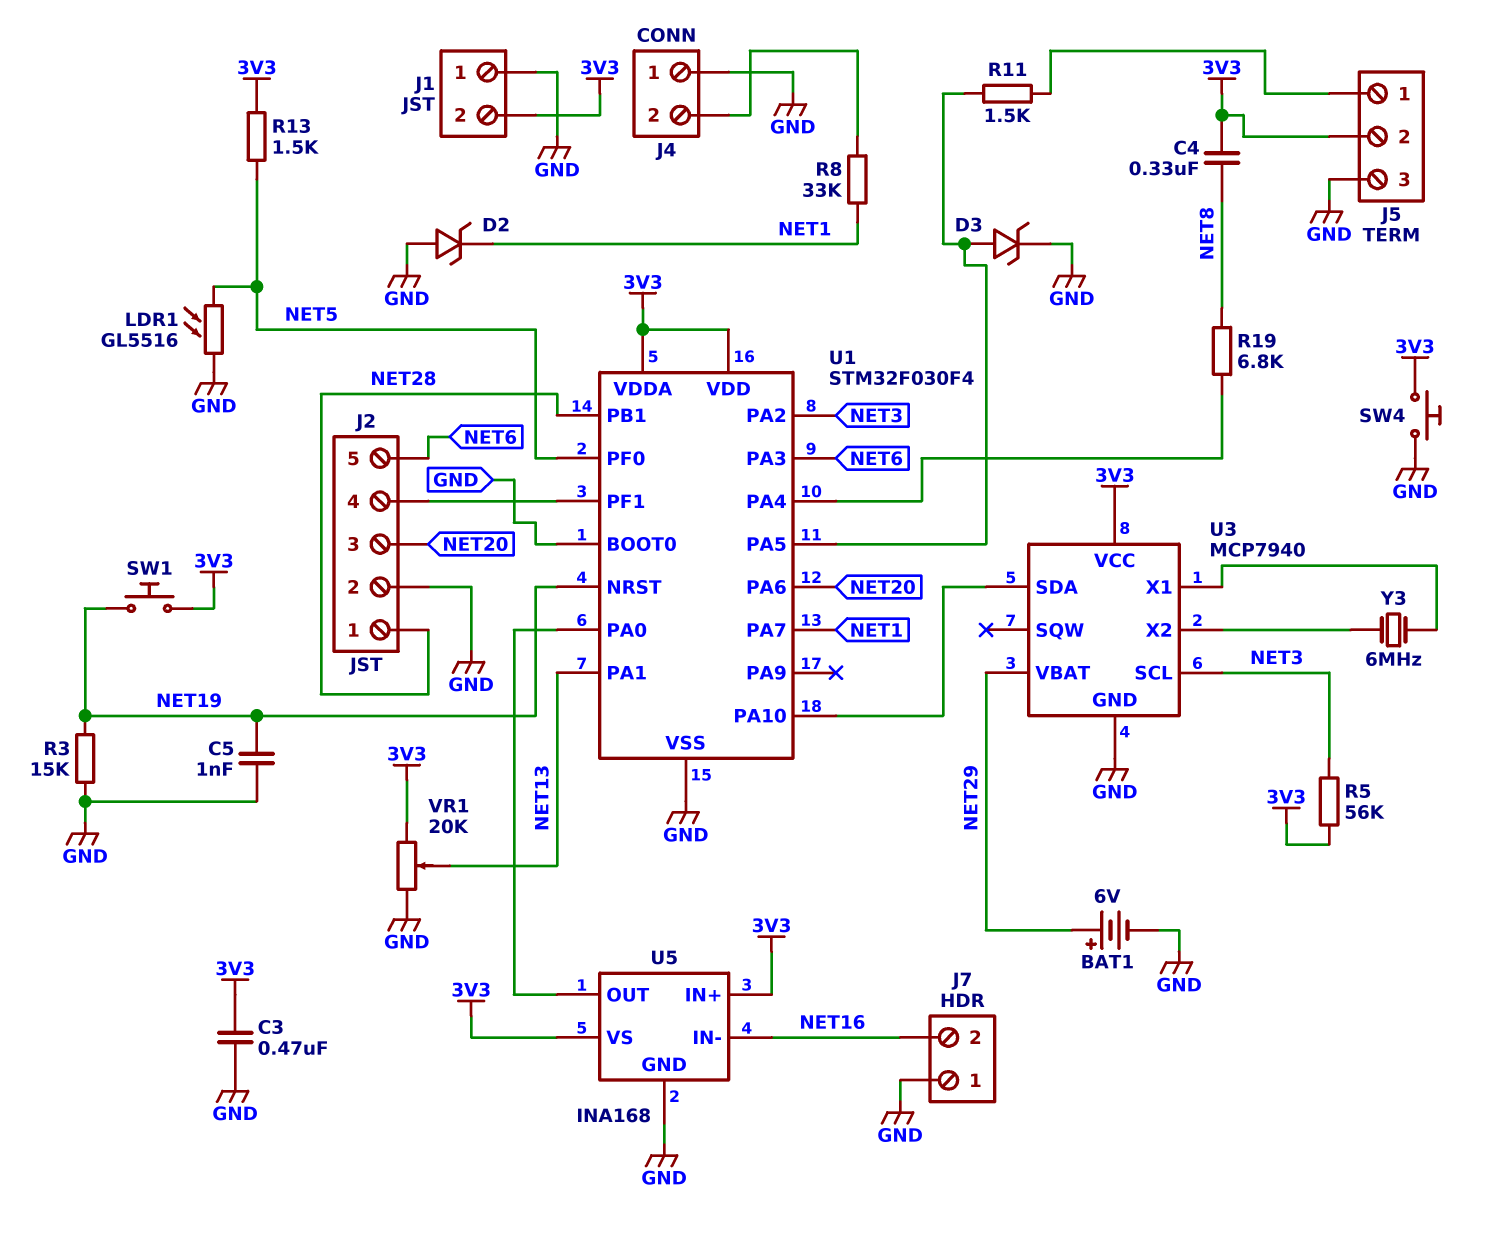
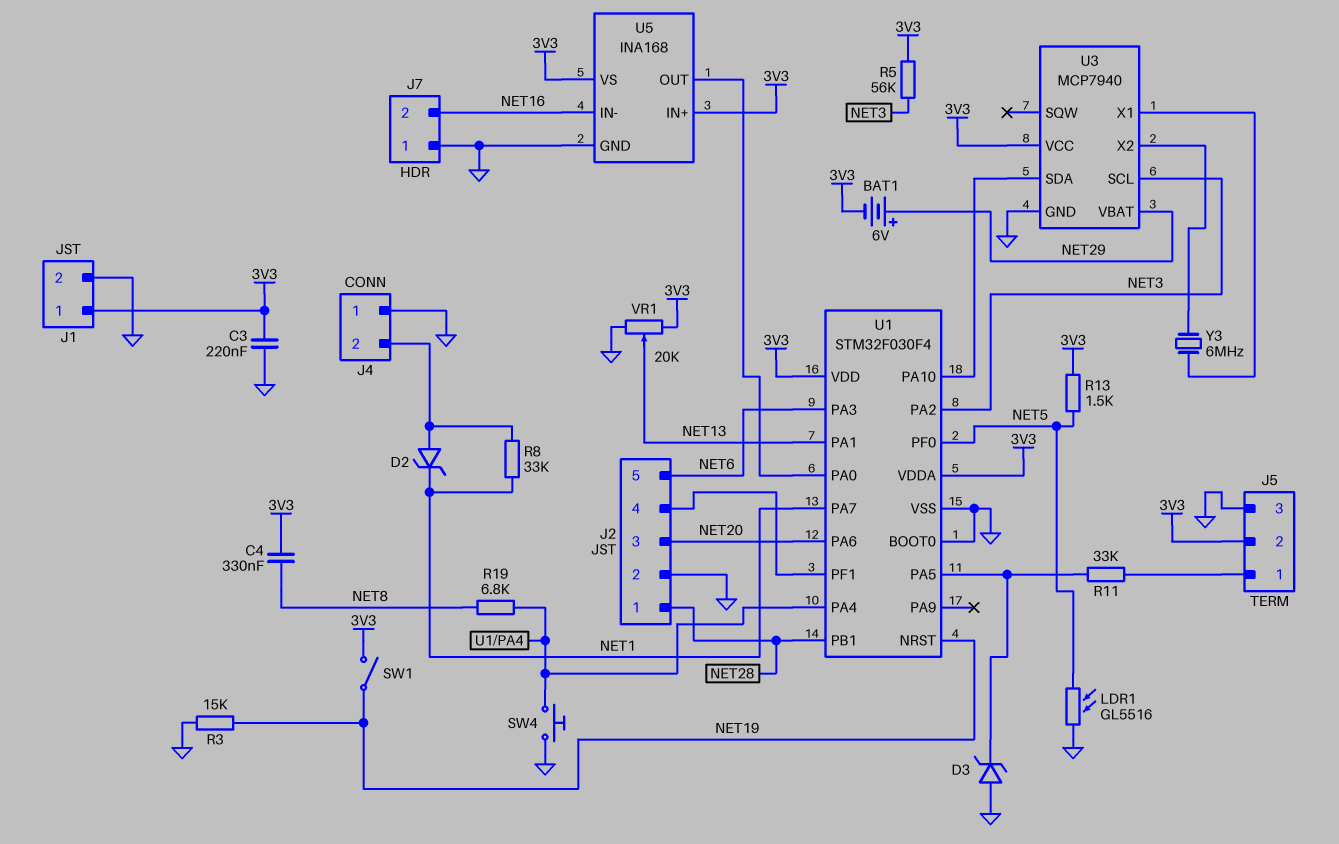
BAT1: 6V (plus NET29, minus GND) -> 6V (plus NET29, minus 3V3)
C3: 470nF (3V3, GND) -> 220nF (3V3, GND)
C5: 1nF (GND, NET19) -> none
D2: zener (A GND, K NET1) -> zener (A J4/2, K NET1)
D3: zener (A U1/PA5, K GND) -> zener (A GND, K U1/PA5)
J1 pin 1: GND -> 3V3
J1 pin 2: 3V3 -> GND
R11: 1.5k (J5/1, U1/PA5) -> 33k (J5/1, U1/PA5)
SW1: button (3V3, NET19) -> switch (3V3, NET19)
SW4: button (3V3, GND) -> button (GND, U1/PA4)

